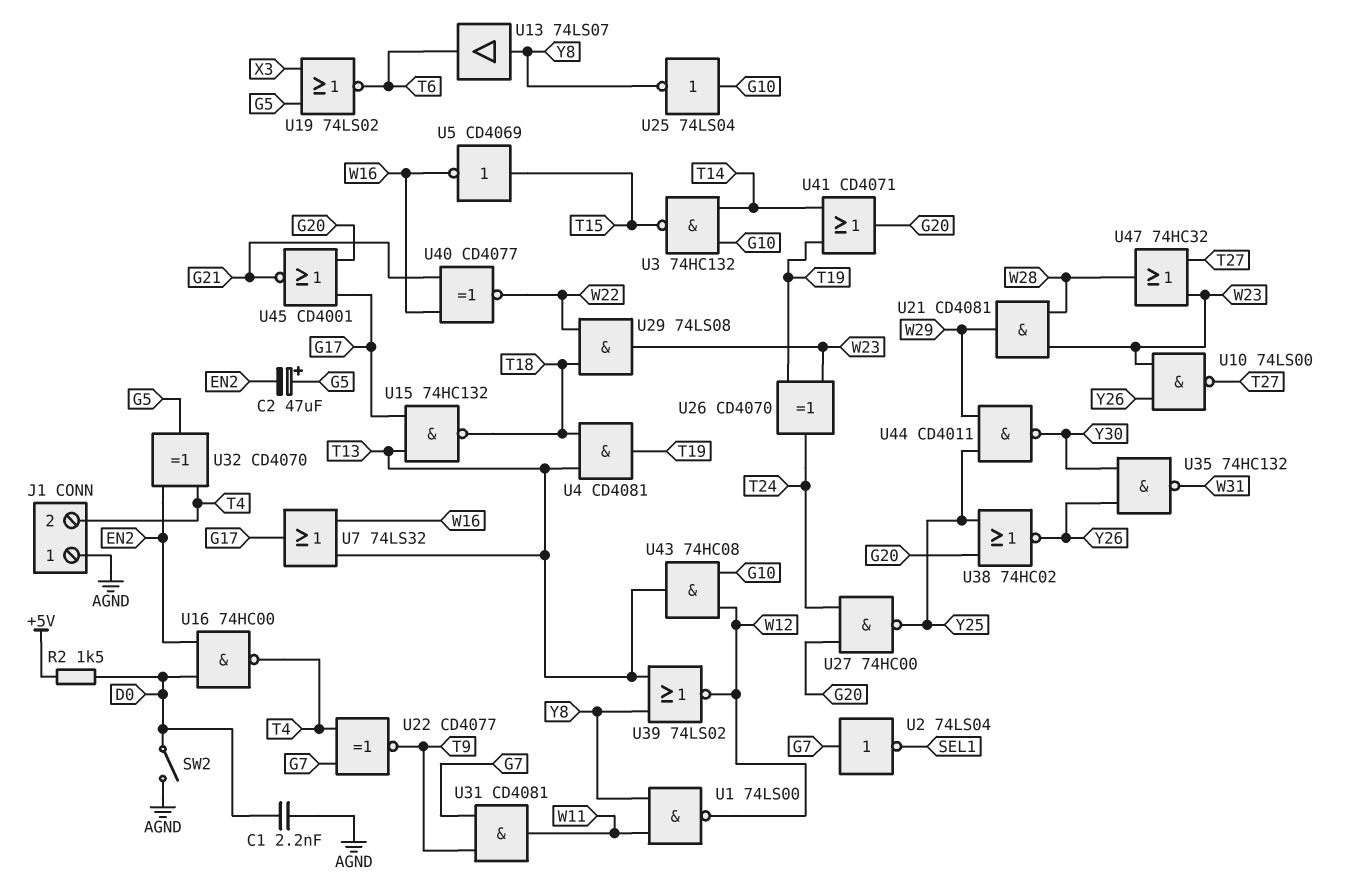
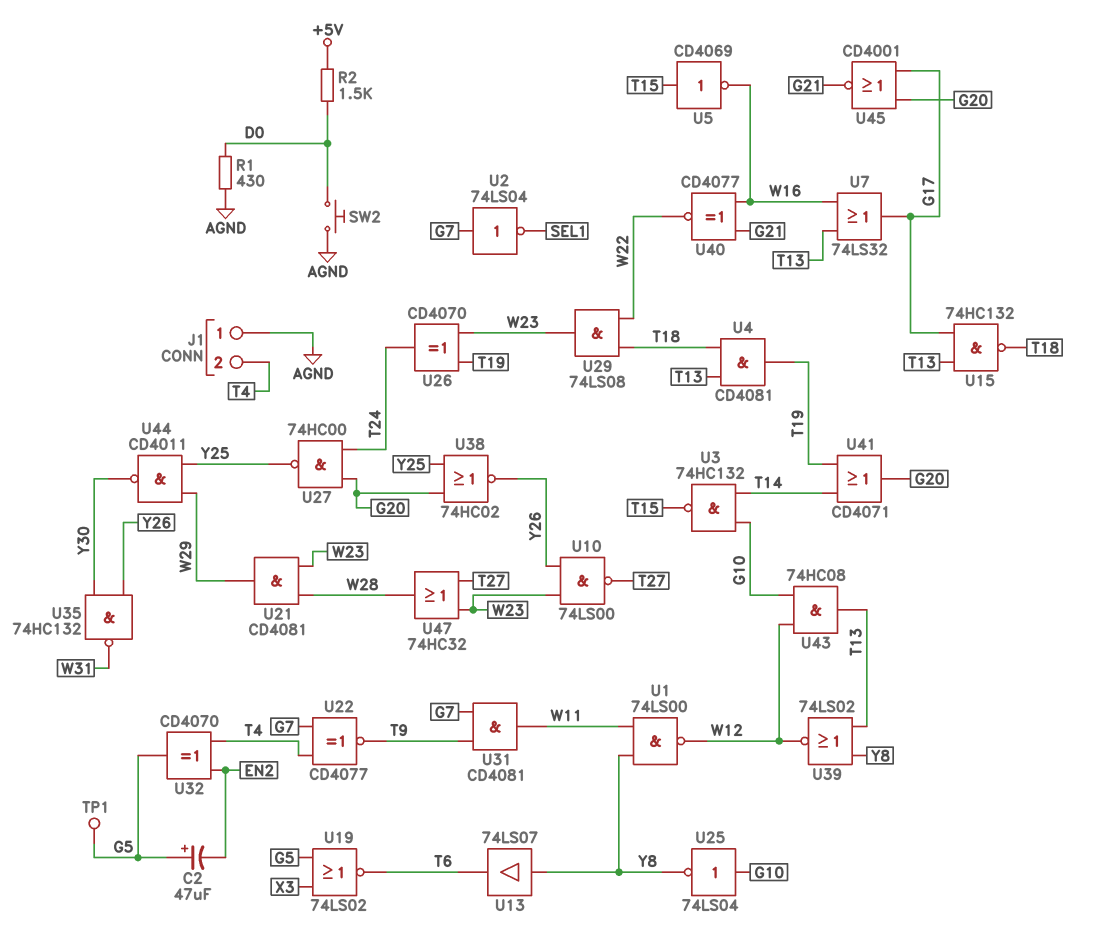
C1: 2.2nF (AGND, D0) -> none
R1: none -> 430 (AGND, D0)
SW2: switch (AGND, D0) -> button (AGND, D0)
TP1: none -> test point (G5)
U16: NAND 74HC00 (in D0, in EN2, out T4) -> none

